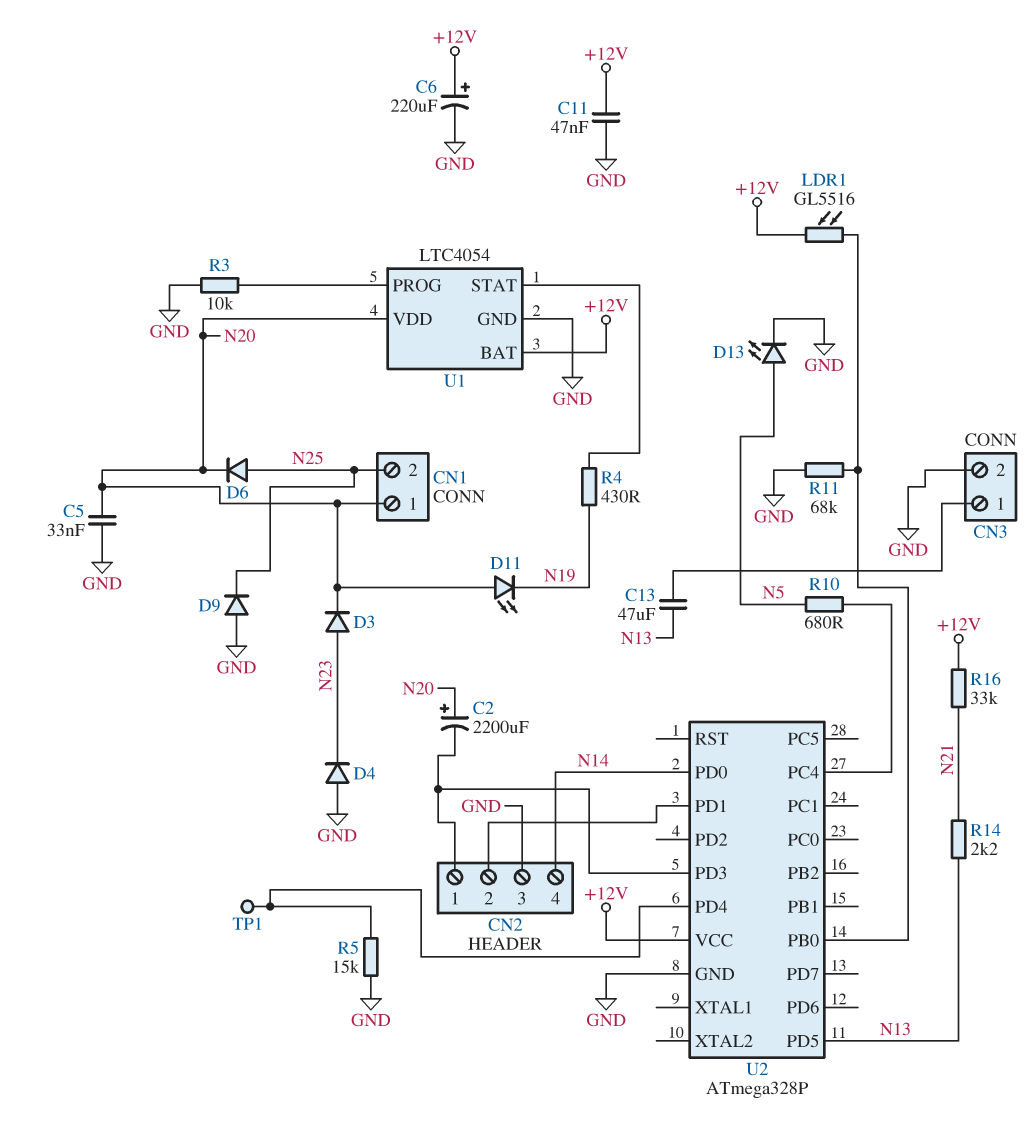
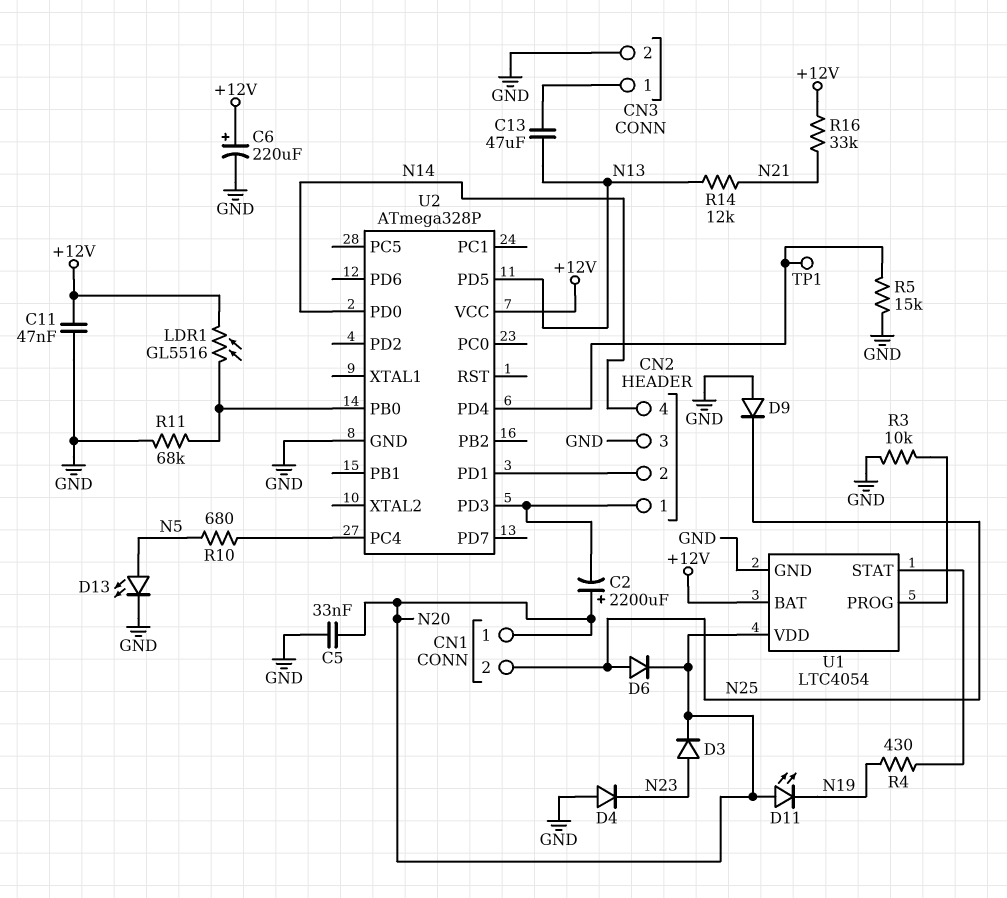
R14: 2.2k (N13, N21) -> 12k (N13, N21)

